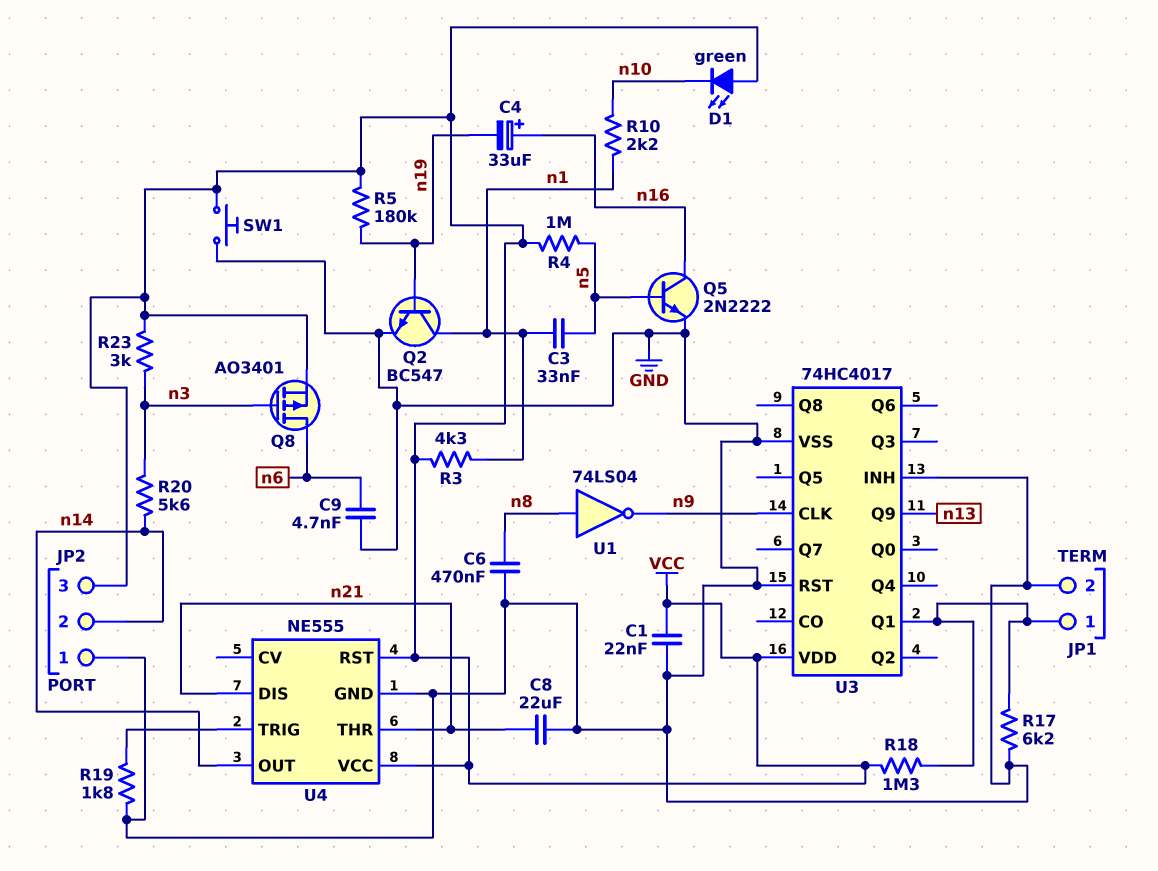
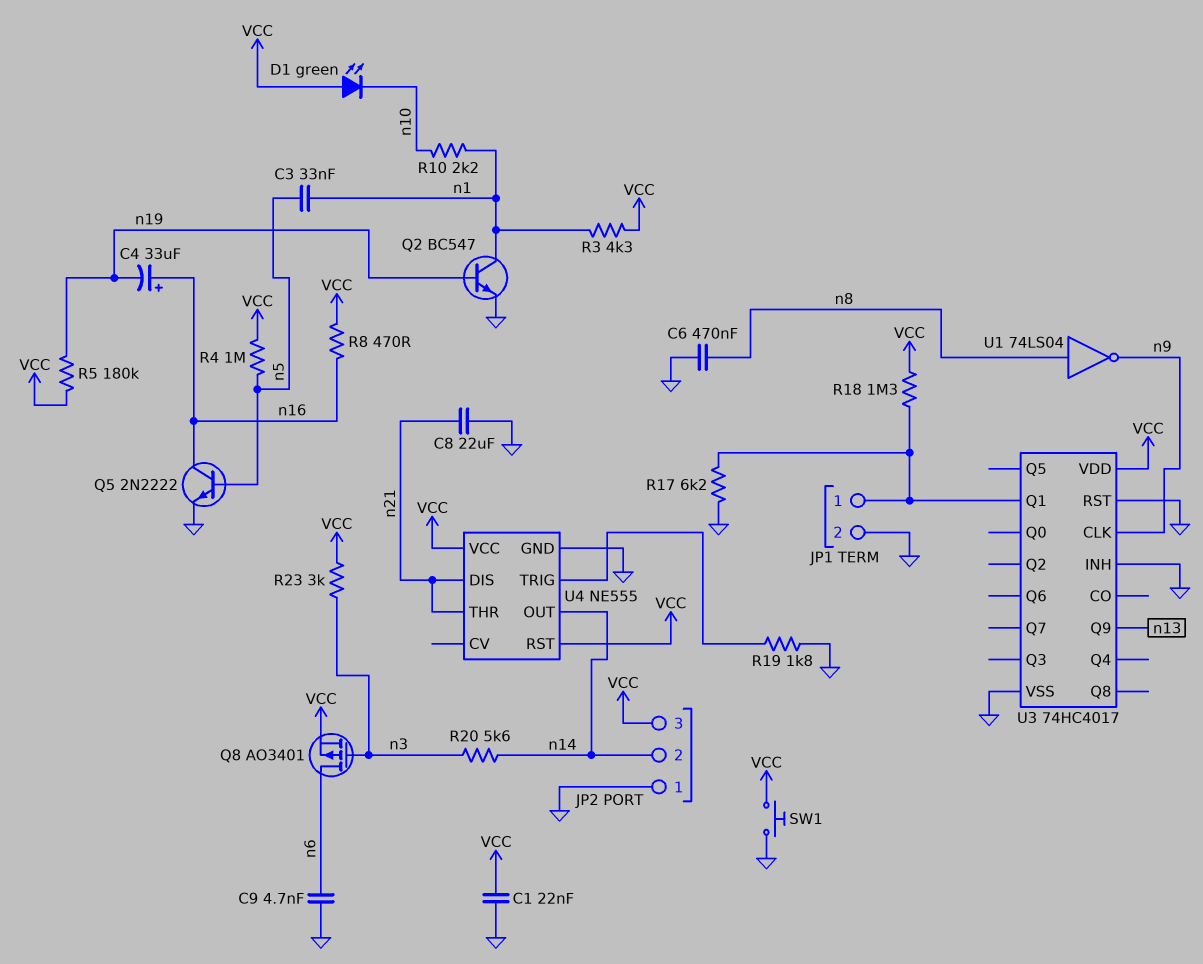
R8: none -> 470 (VCC, n16)

